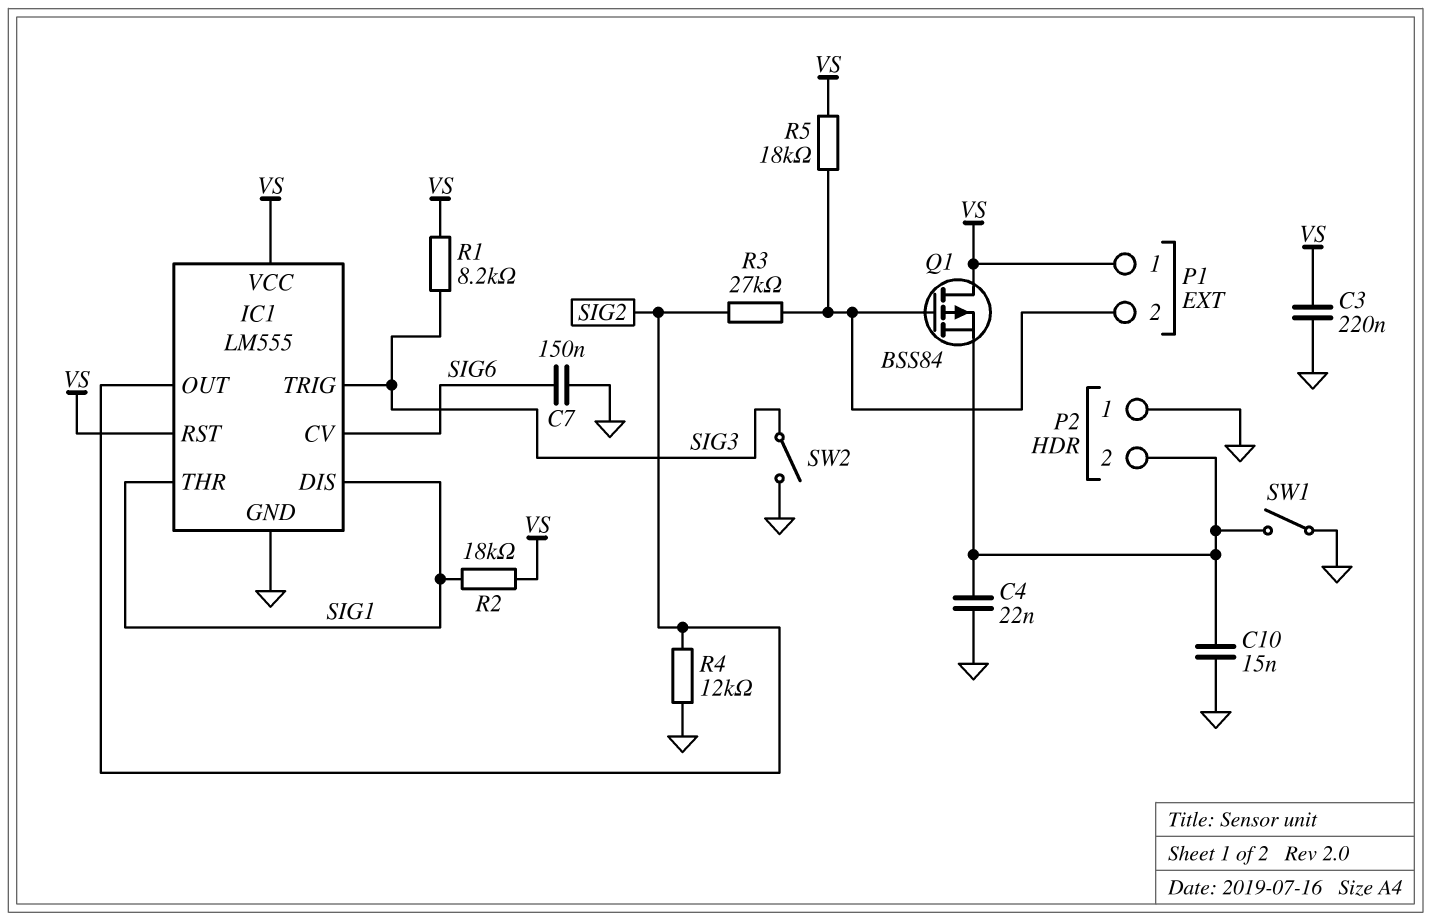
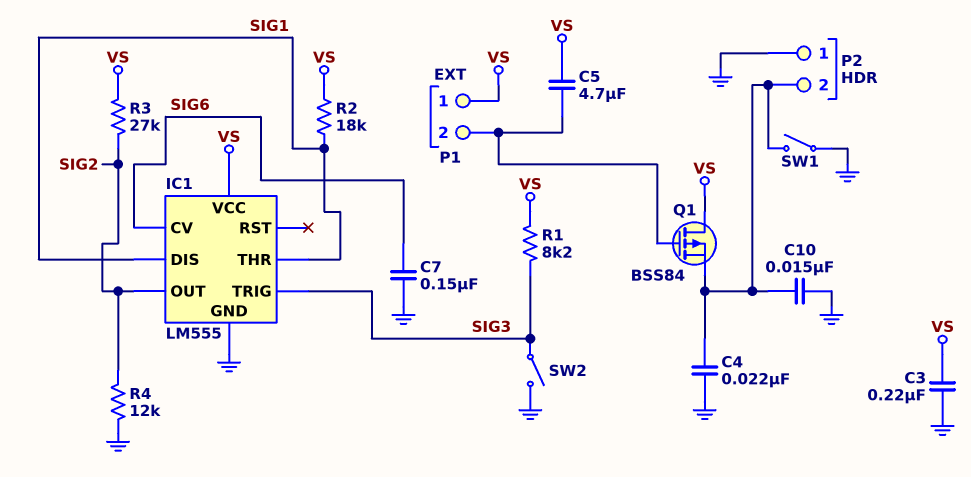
C5: none -> 4.7uF (P1/2, VS)
IC1 pin RST: VS -> none
R3: 27k (P1/2, SIG2) -> 27k (SIG2, VS)
R5: 18k (P1/2, VS) -> none

